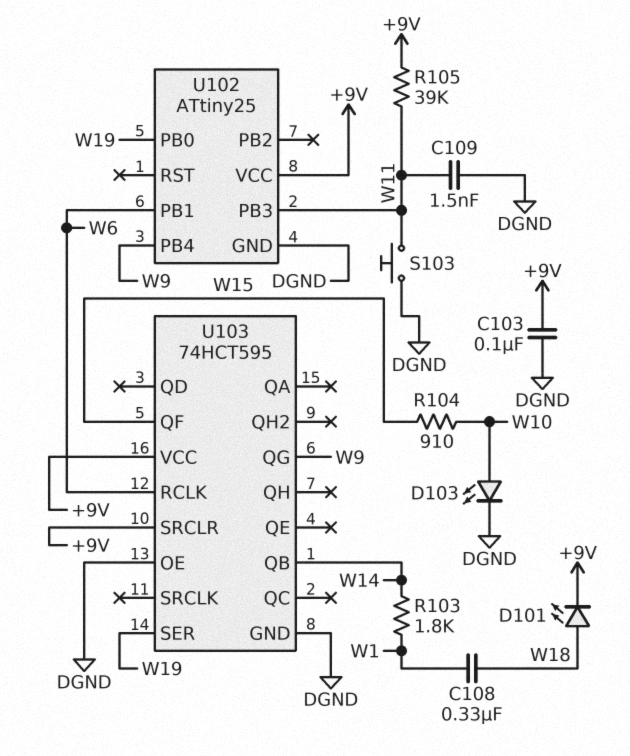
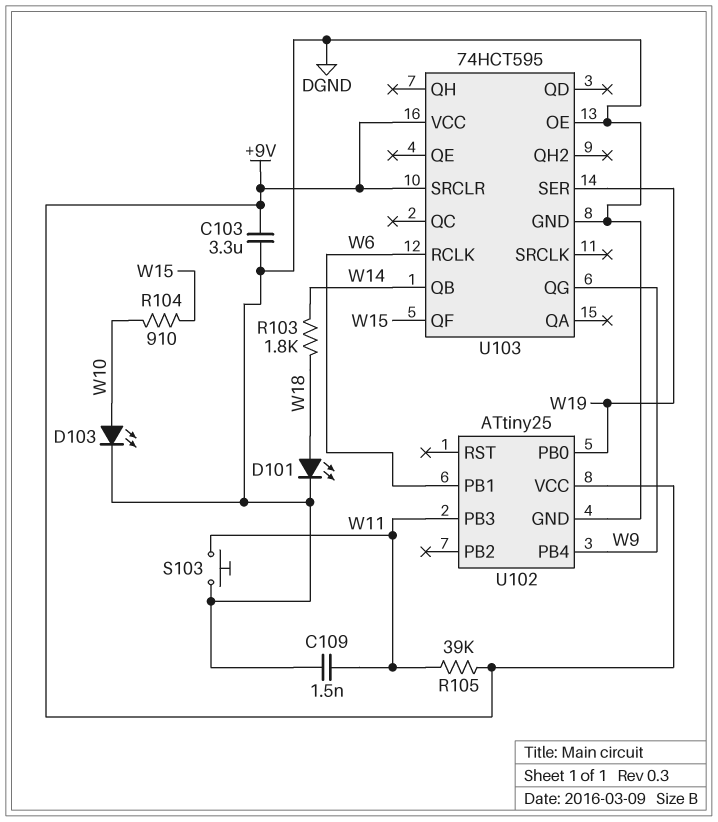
C103: 100nF (+9V, DGND) -> 3.3uF (+9V, DGND)
C108: 330nF (W1, W18) -> none
D101: LED (A W18, K +9V) -> LED (A W18, K DGND)
R103: 1.8k (W1, W14) -> 1.8k (W14, W18)

